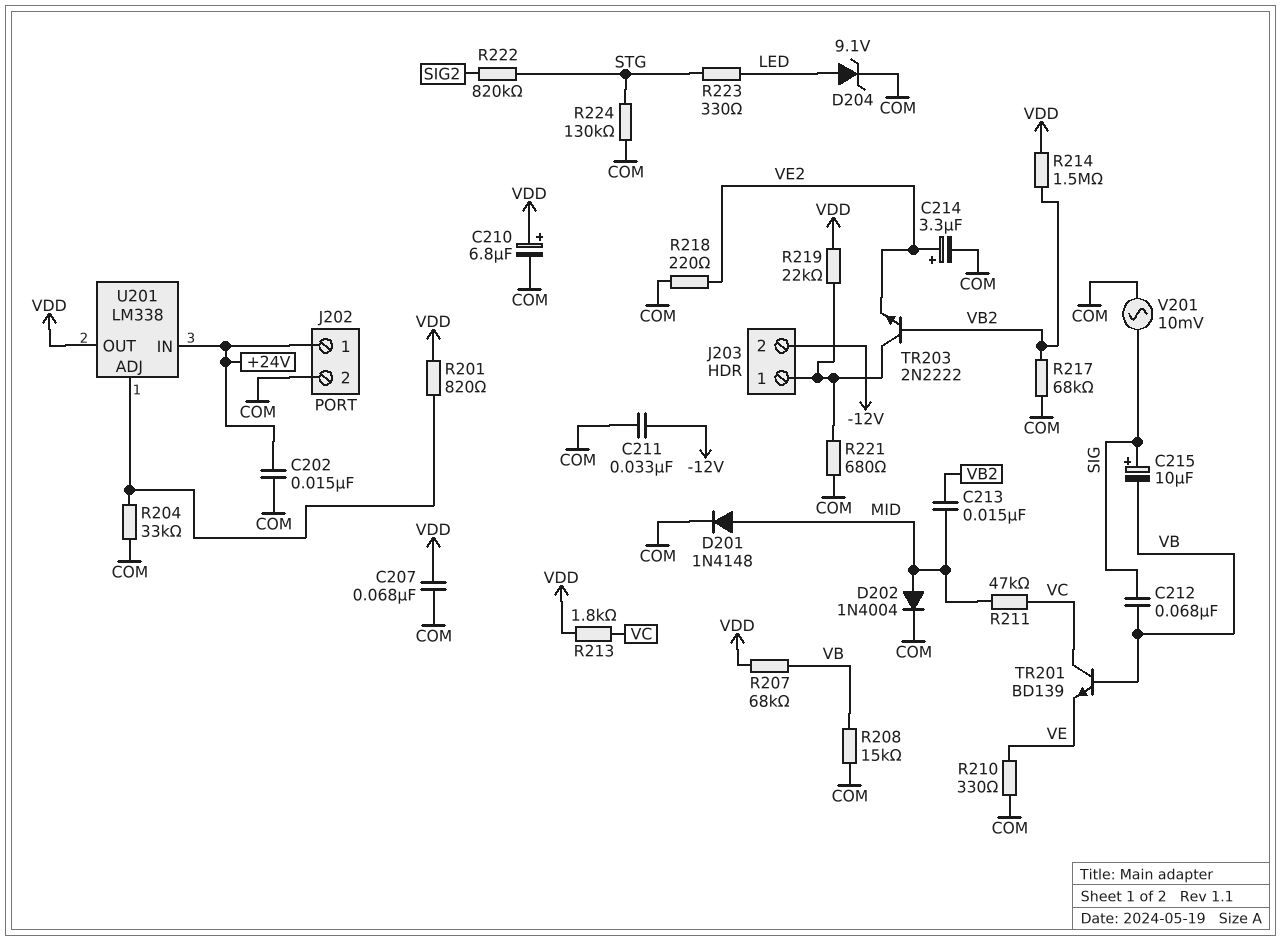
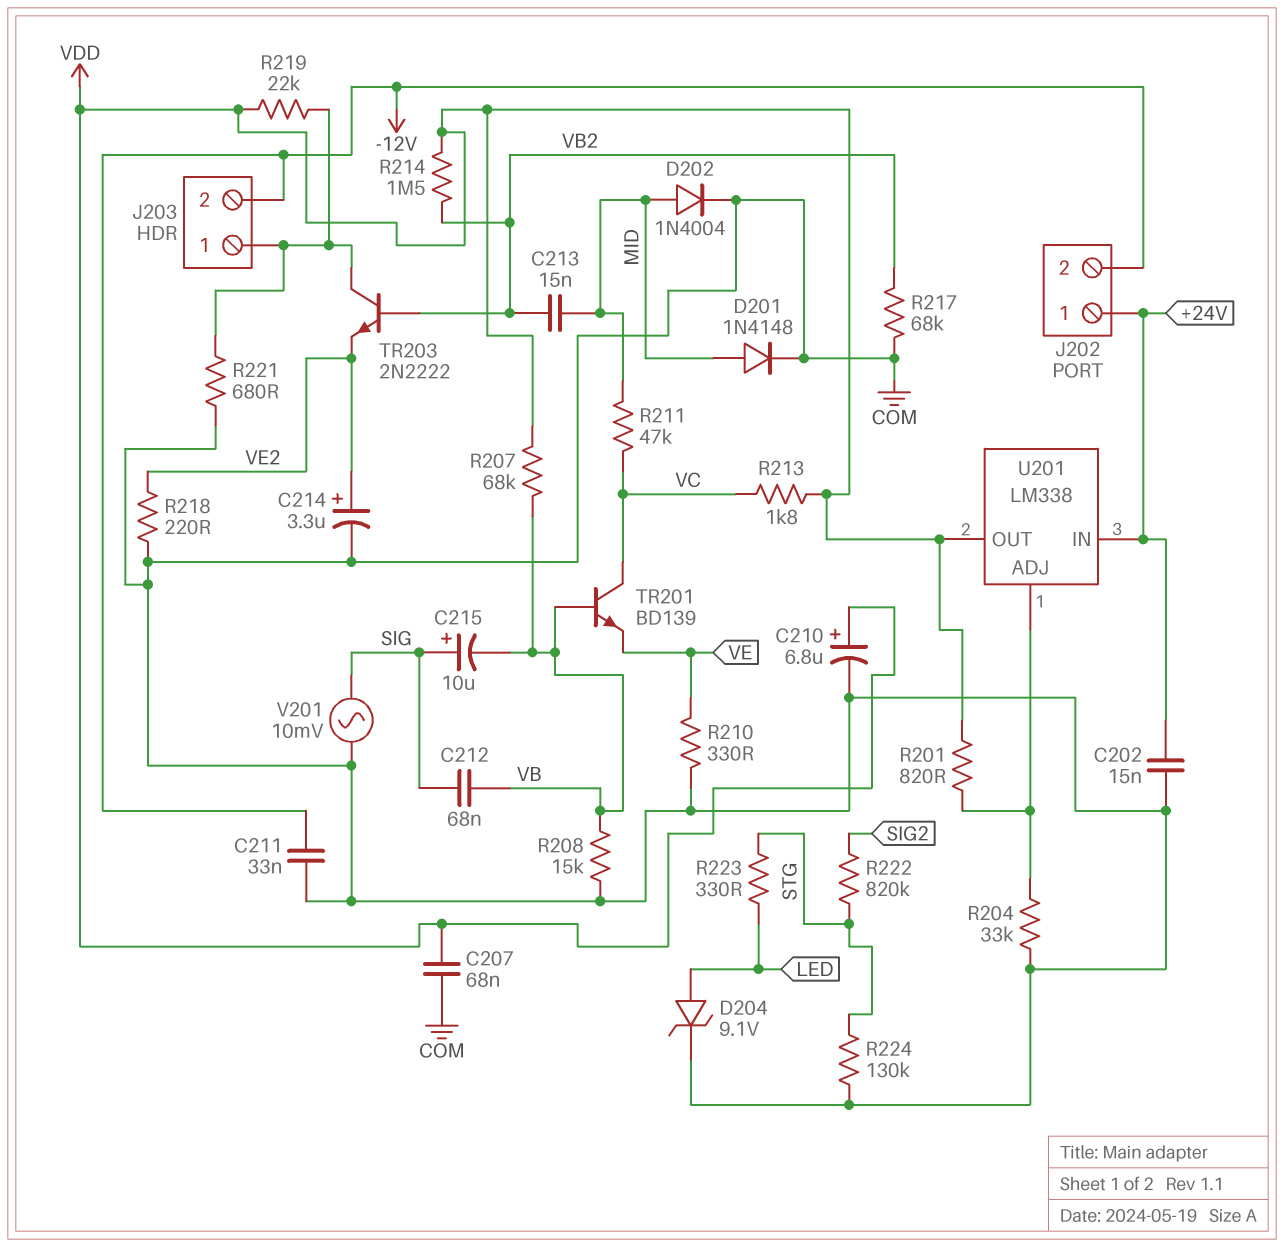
J202 pin 2: COM -> -12V

